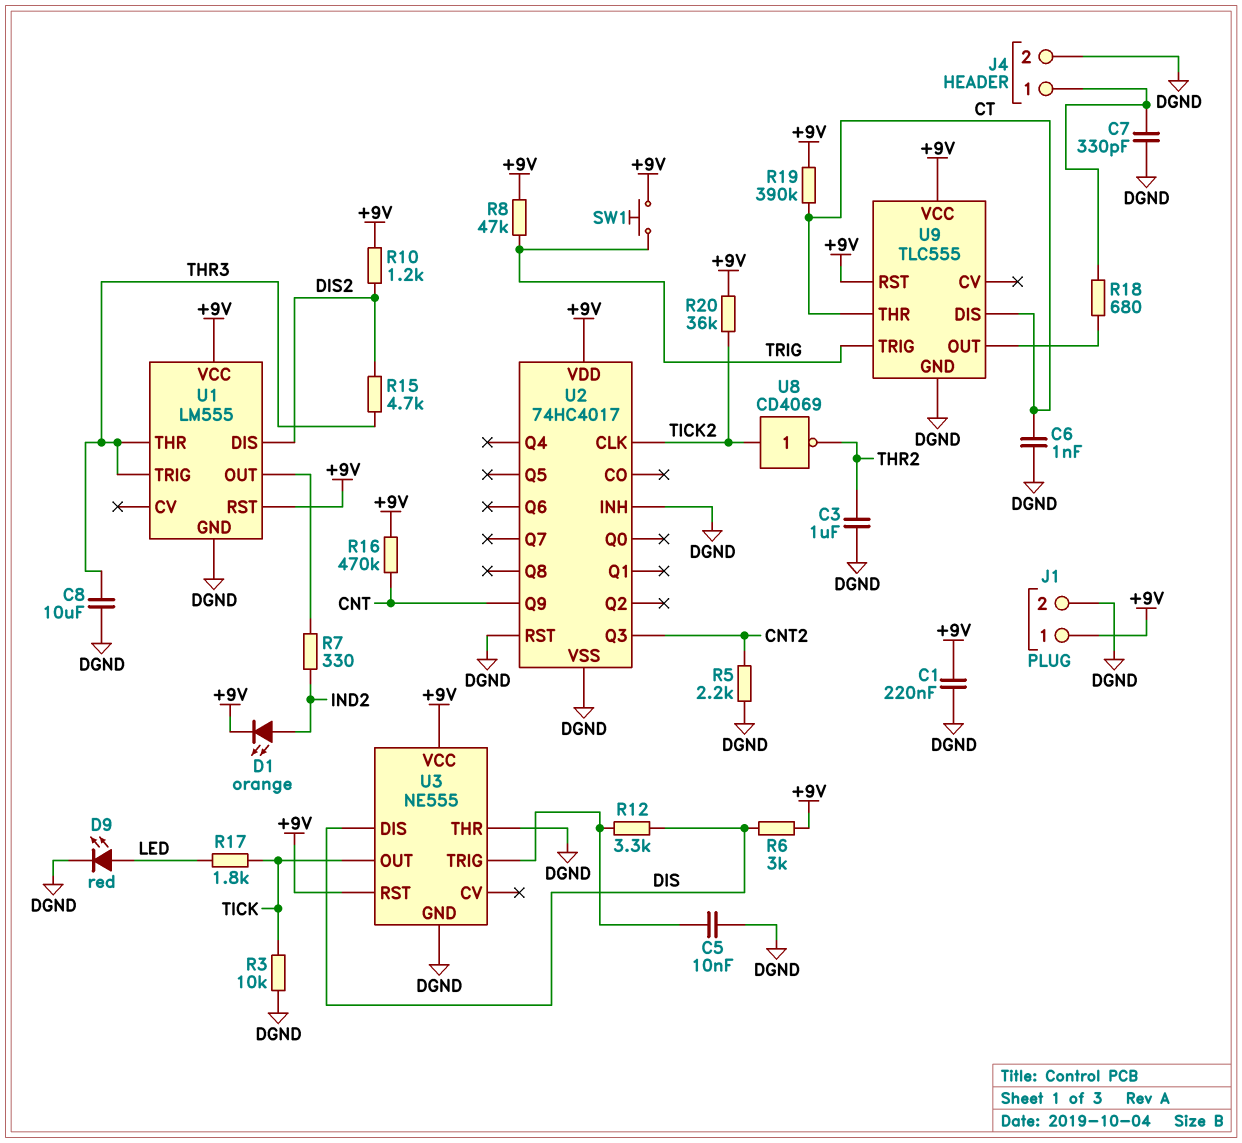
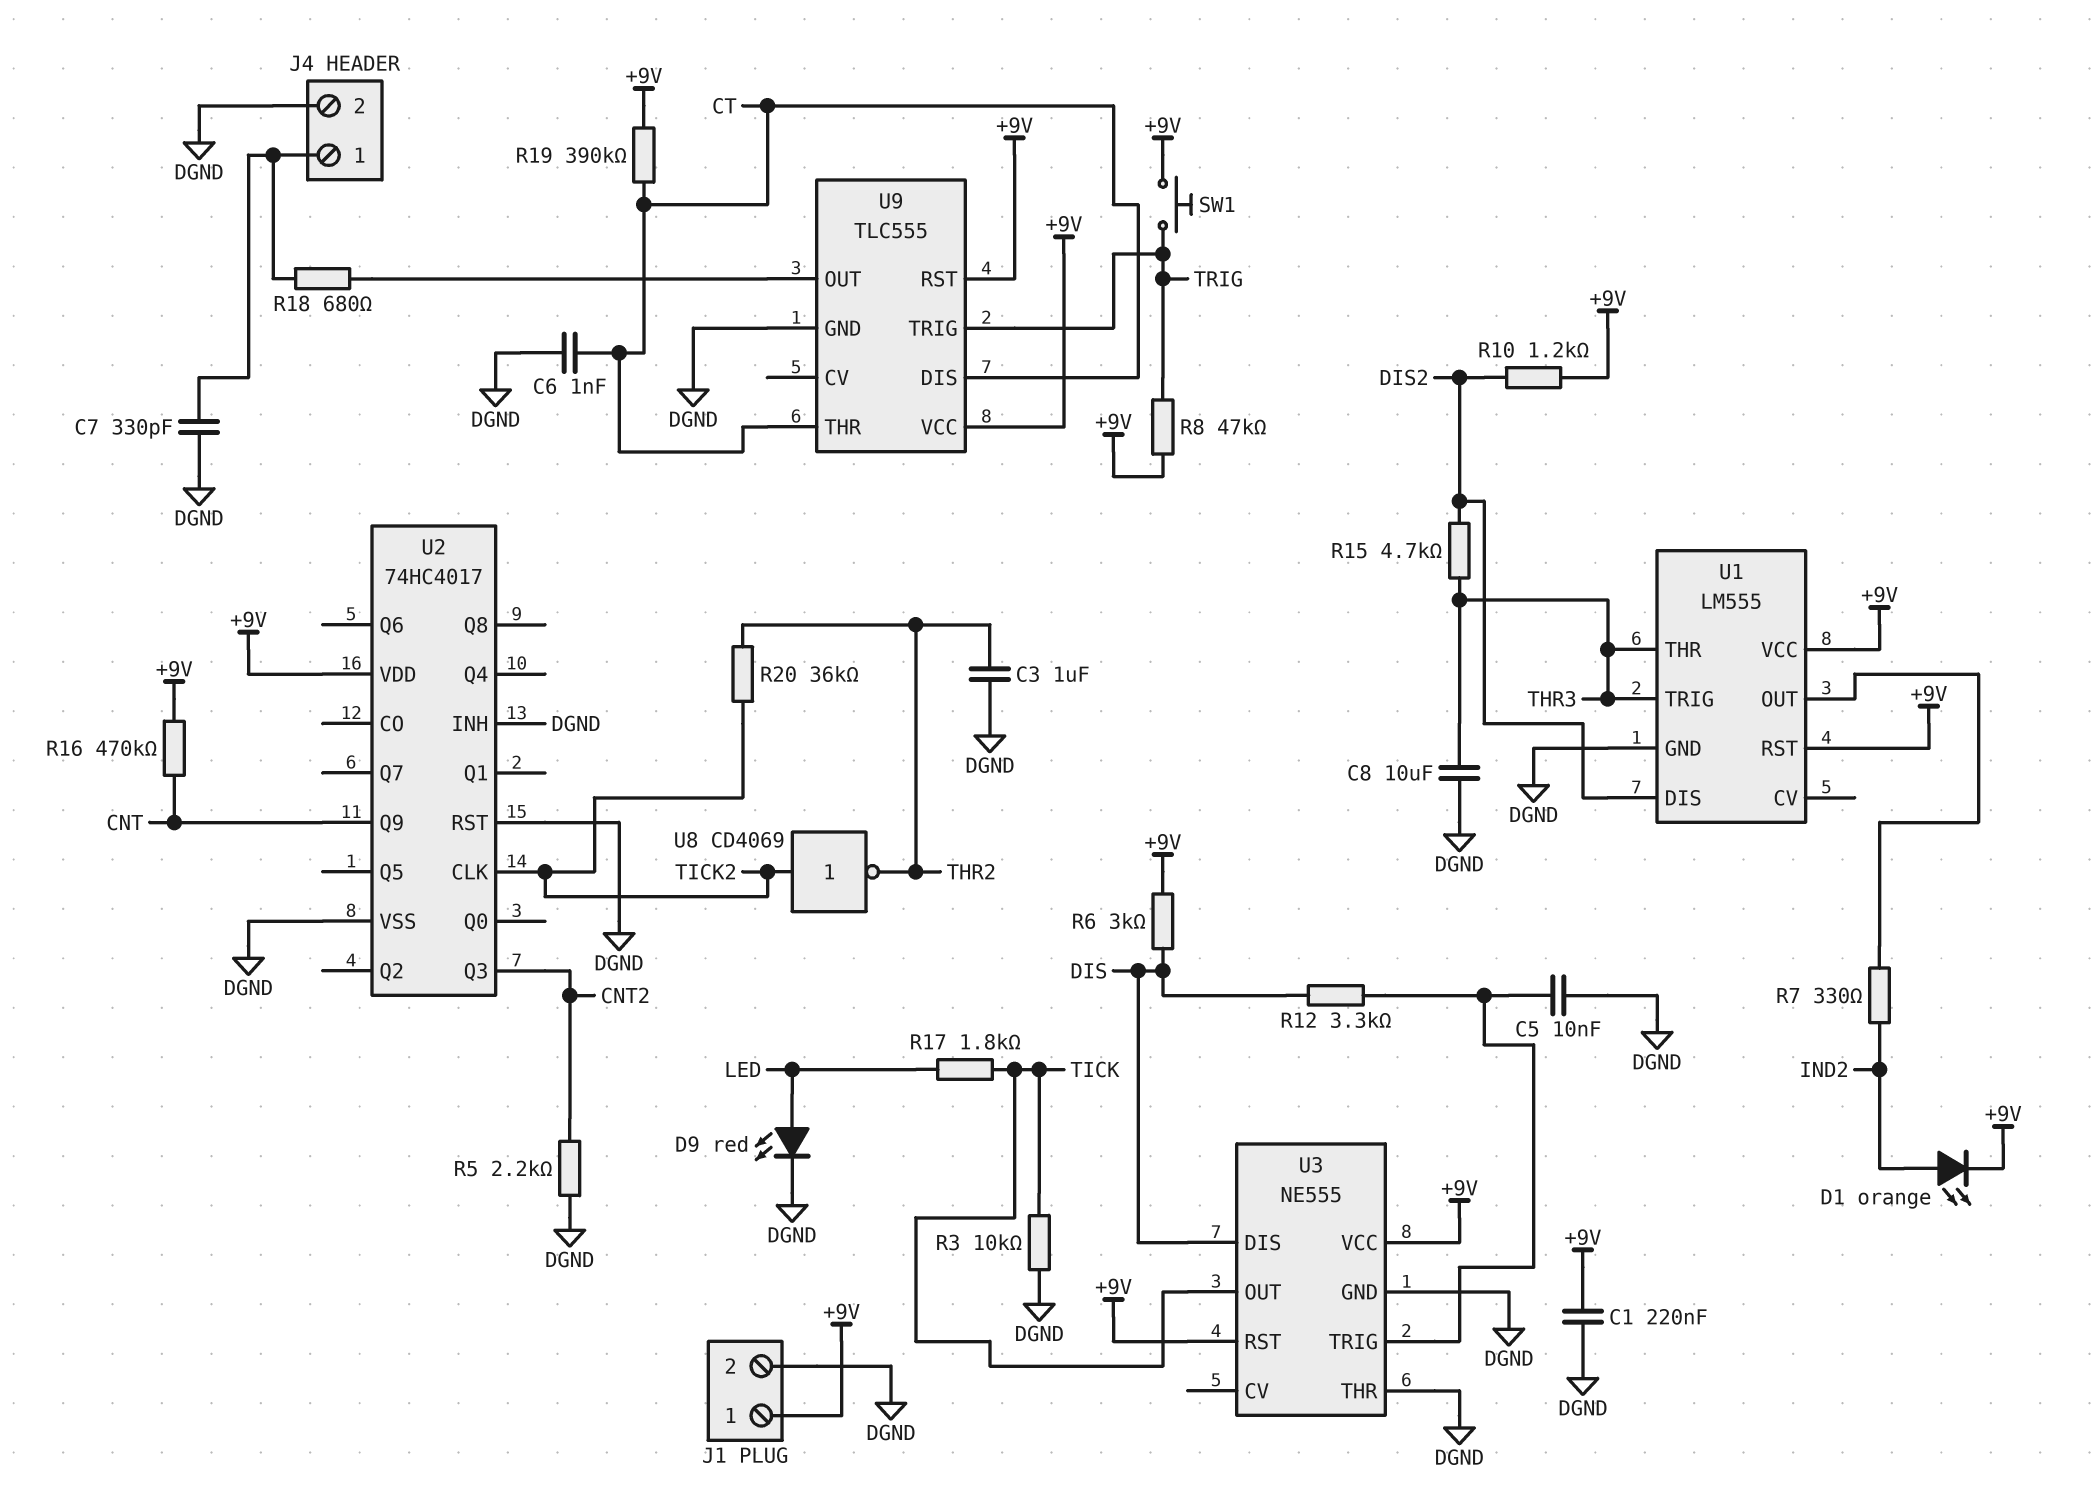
R20: 36k (+9V, TICK2) -> 36k (THR2, TICK2)

